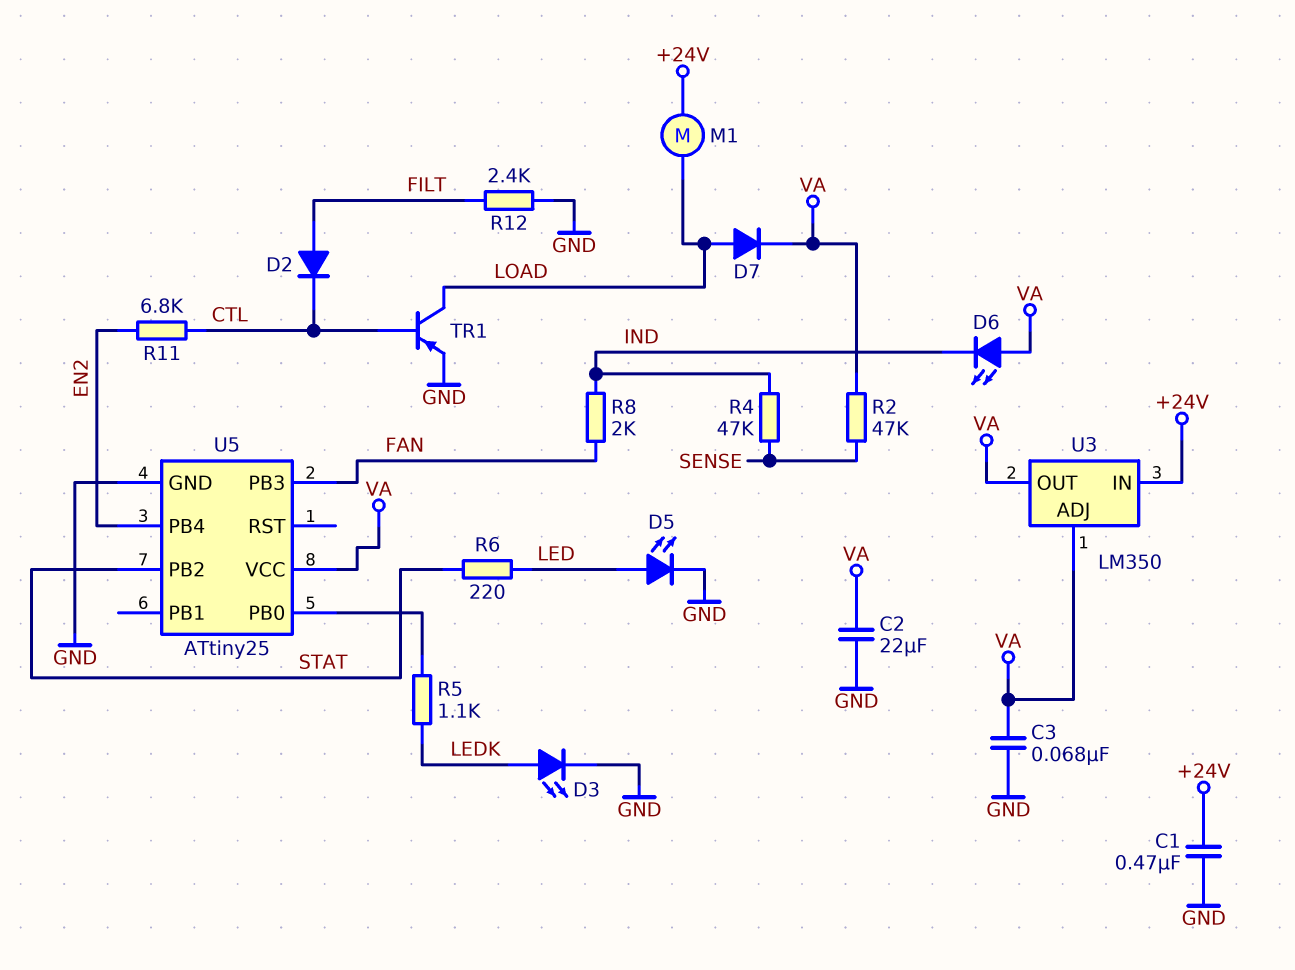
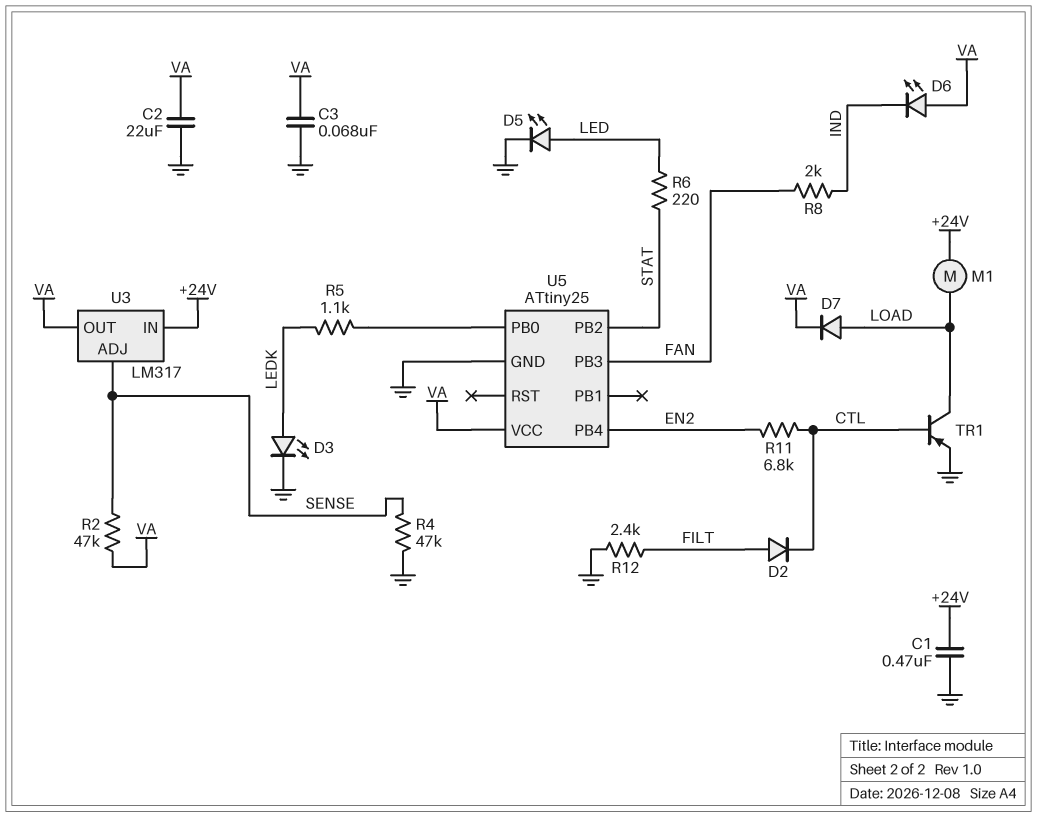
R4: 47k (IND, SENSE) -> 47k (GND, SENSE)
U3: LM350 -> LM317
U3 pin ADJ: VA -> SENSE

